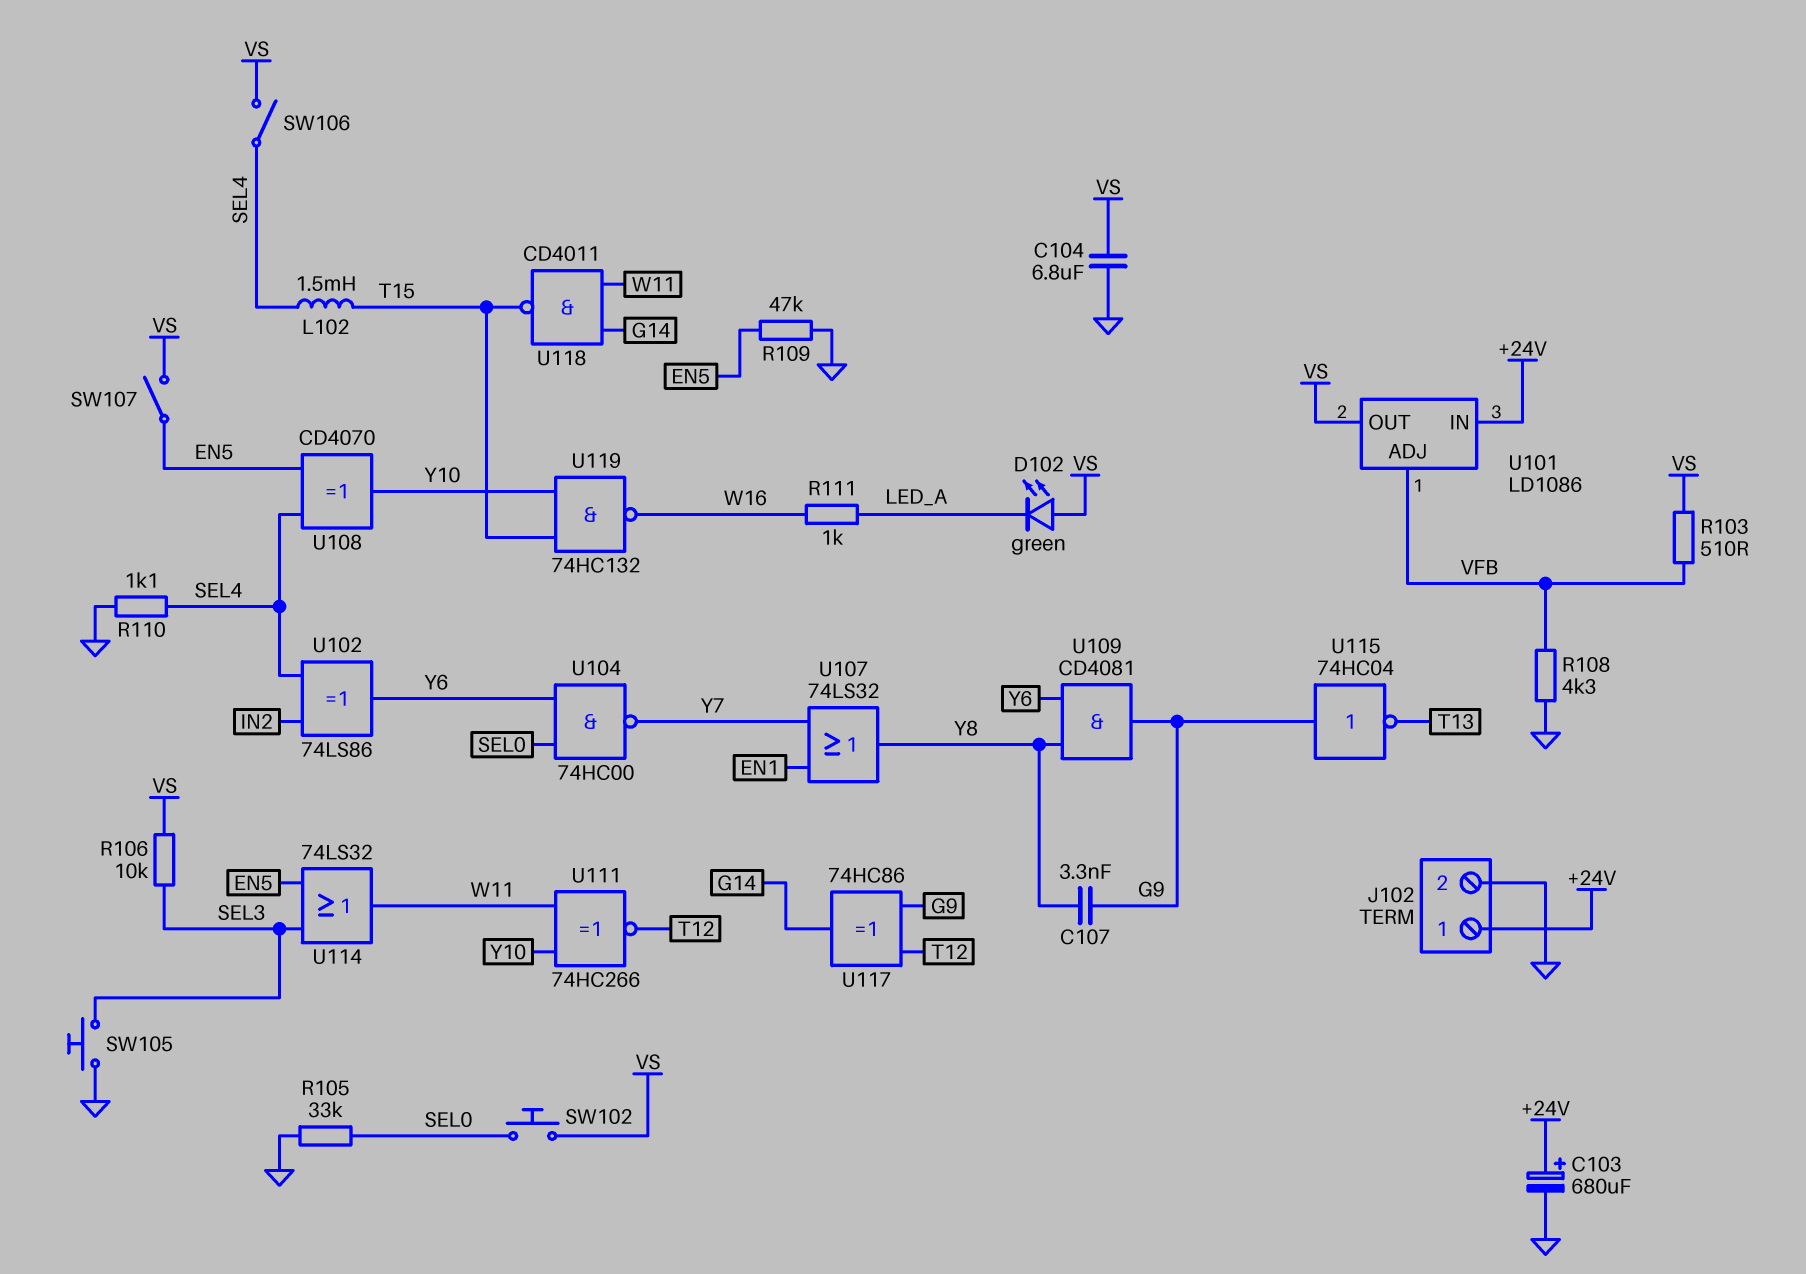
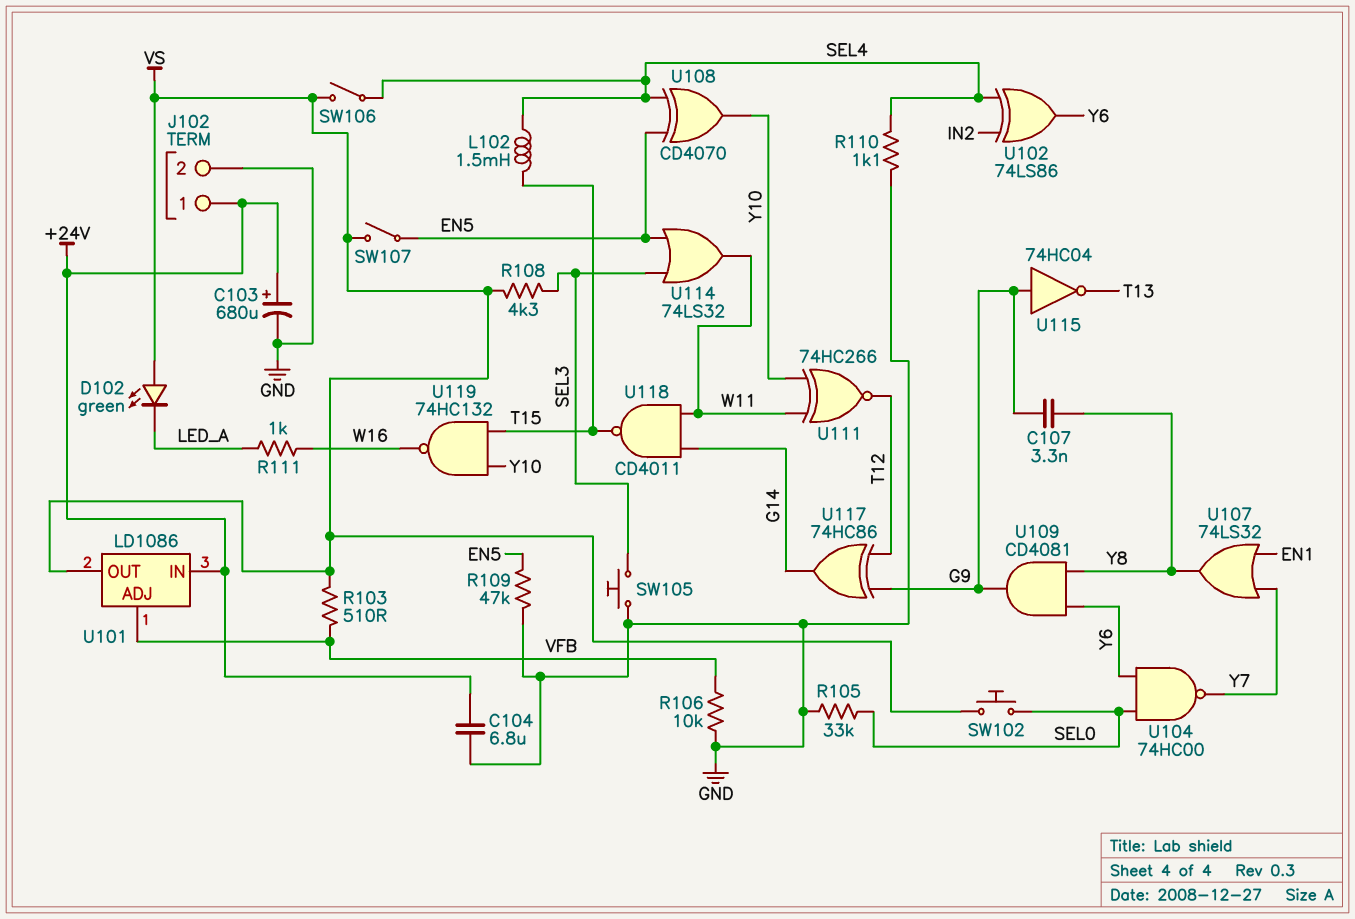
C104: 6.8uF (GND, VS) -> 6.8uF (+24V, GND)
R106: 10k (SEL3, VS) -> 10k (GND, VFB)
R108: 4.3k (GND, VFB) -> 4.3k (SEL3, VS)

